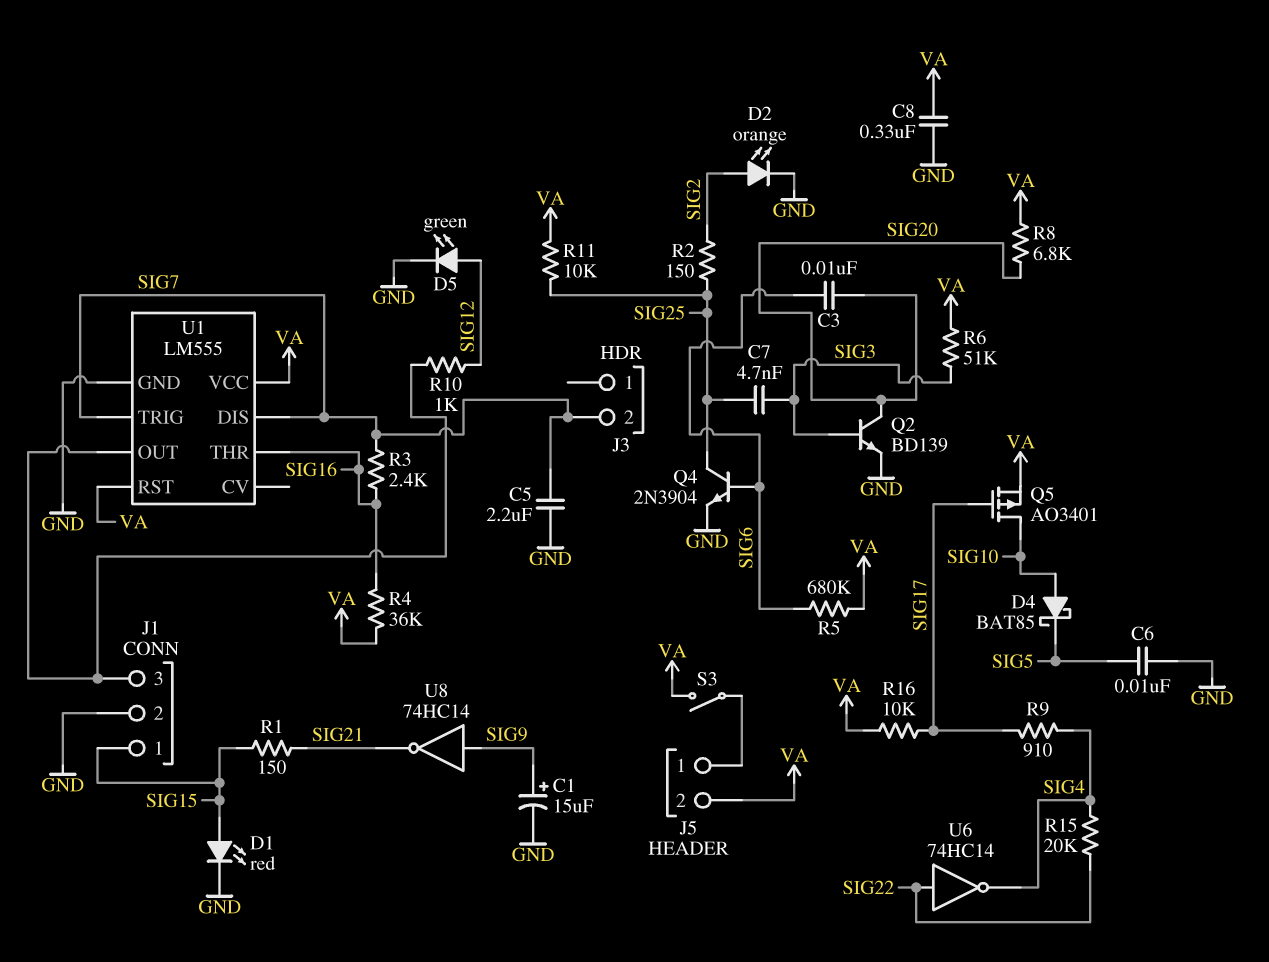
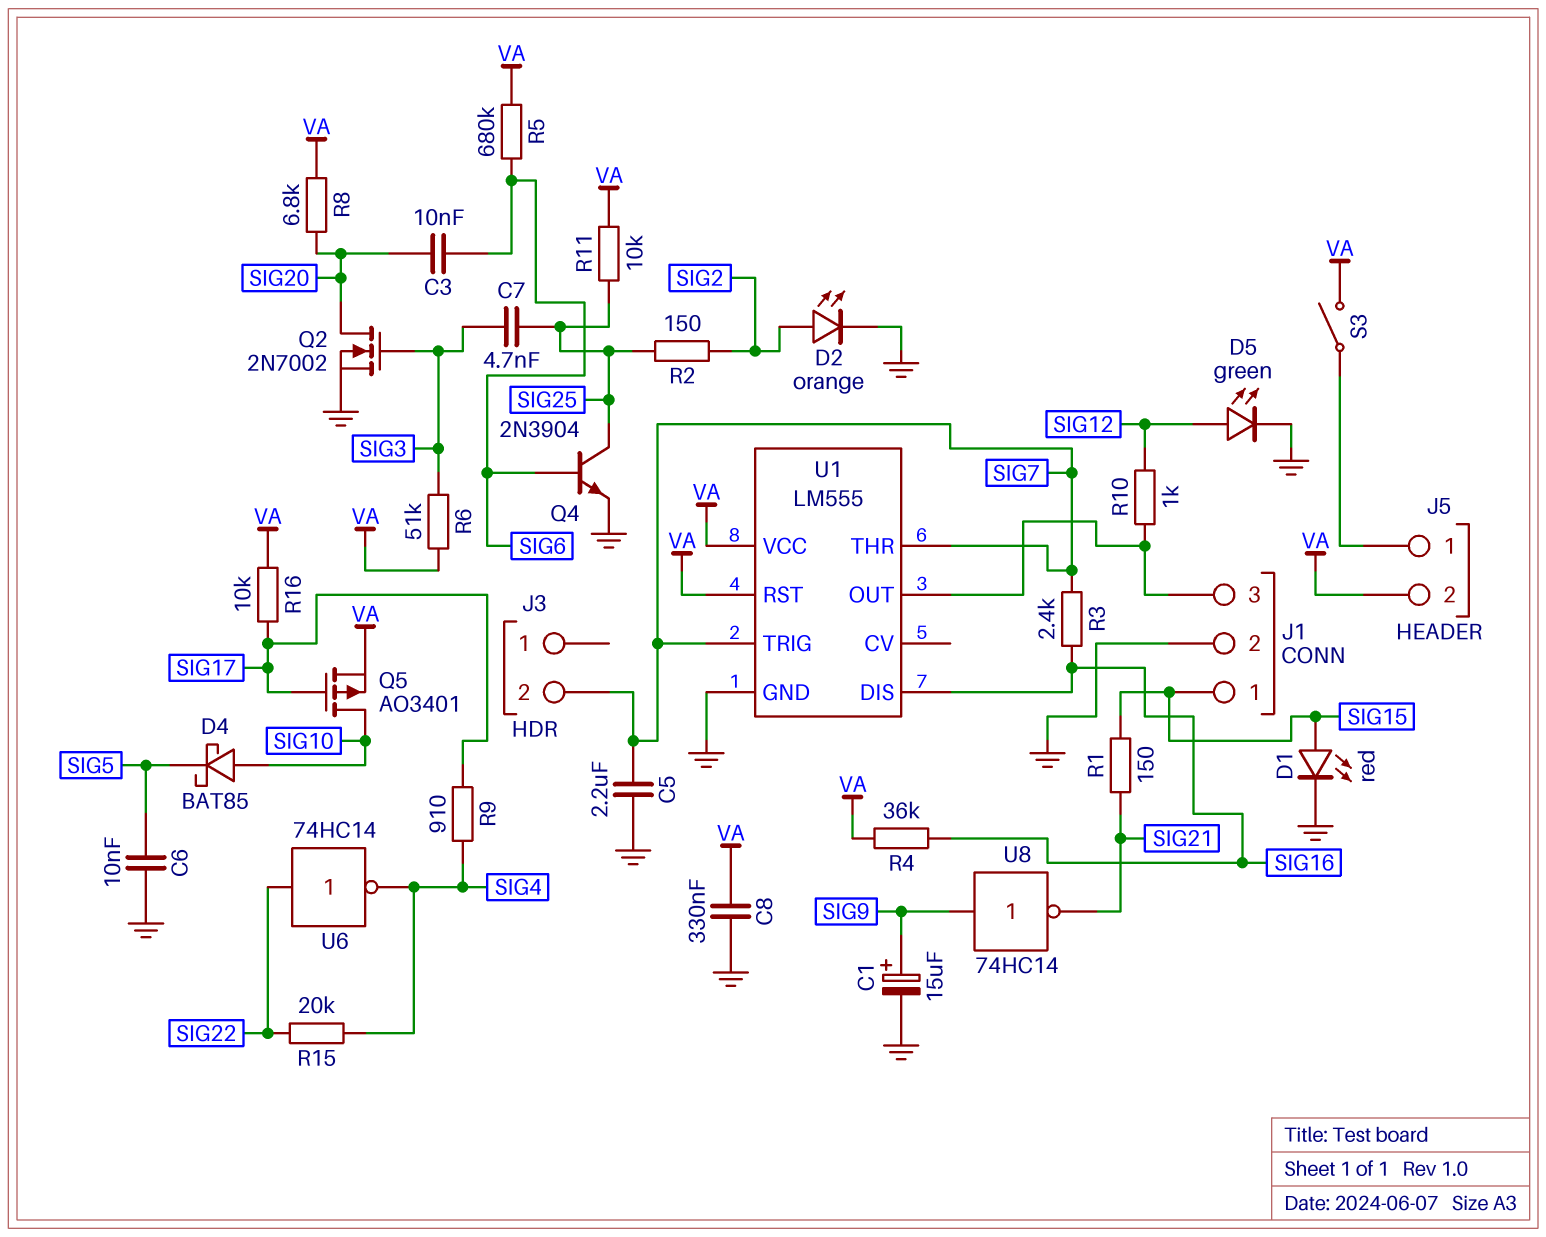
Q2: NPN BD139 (B SIG3, C SIG20, E GND) -> NMOS 2N7002 (G SIG3, D SIG20, S GND)
U1 pin DIS: SIG7 -> SIG16
U1 pin THR: SIG16 -> SIG7

